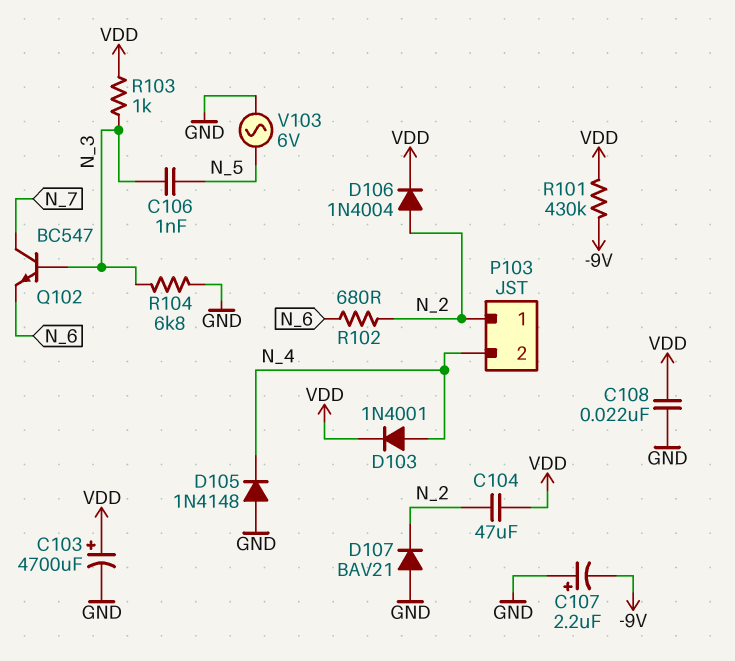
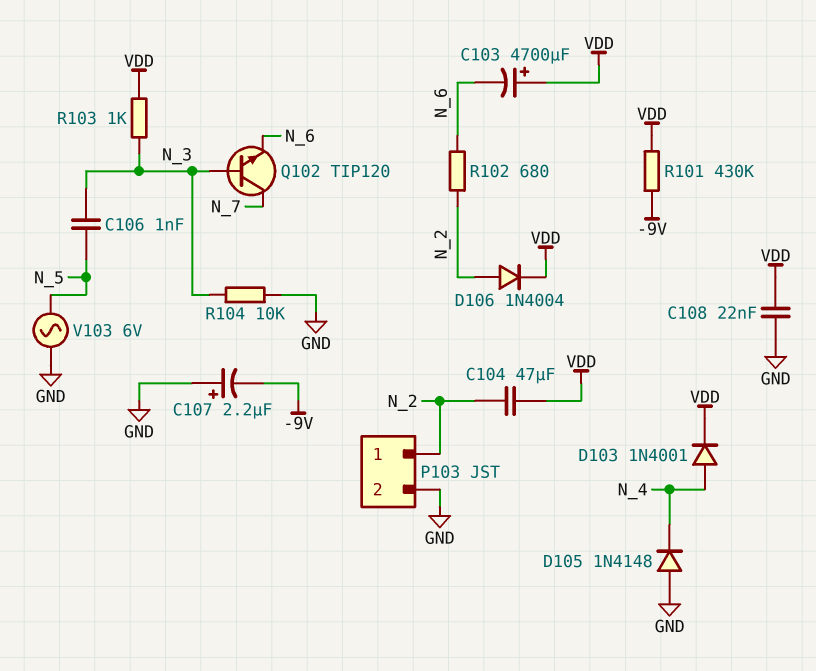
C103: 4700uF (plus VDD, minus GND) -> 4700uF (plus VDD, minus N_6)
D107: diode BAV21 (A GND, K N_2) -> none
P103 pin 2: N_4 -> GND
Q102: NPN BC547 (B N_3, C N_7, E N_6) -> NPN TIP120 (B N_3, C N_7, E N_6)
R104: 6.8k (GND, N_3) -> 10k (GND, N_3)

